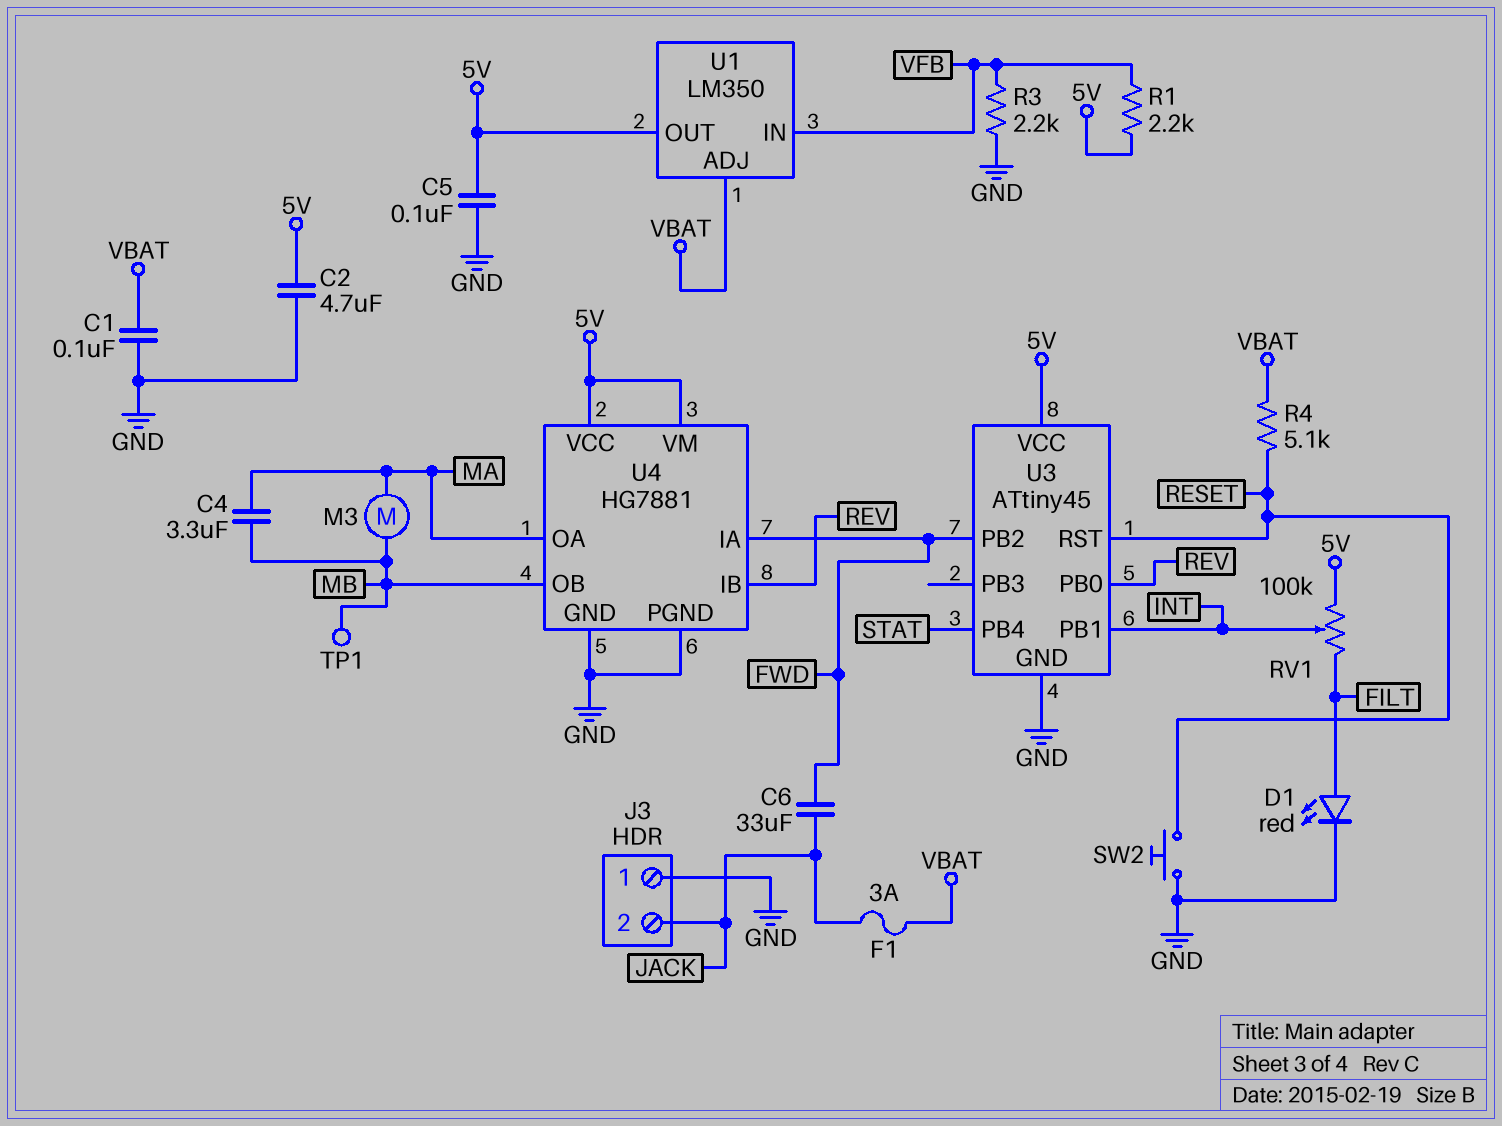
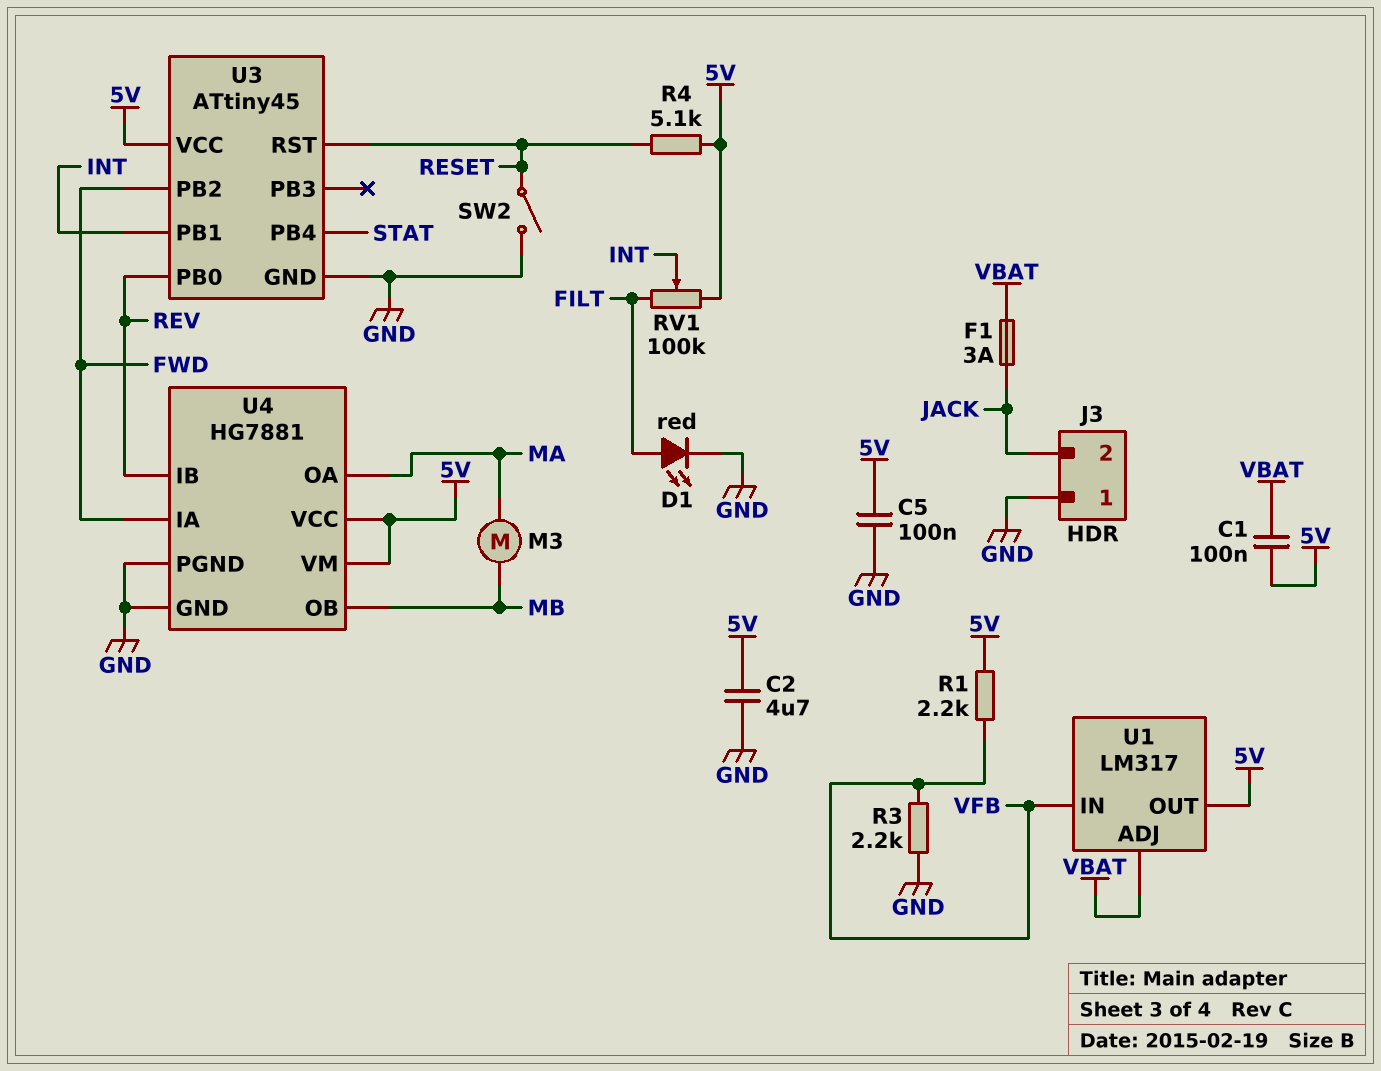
C1: 100nF (GND, VBAT) -> 100nF (5V, VBAT)
C4: 3.3uF (MA, MB) -> none
C6: 33uF (FWD, JACK) -> none
R4: 5.1k (RESET, VBAT) -> 5.1k (5V, RESET)
SW2: button (GND, RESET) -> switch (GND, RESET)
TP1: test point (MB) -> none
U1: LM350 -> LM317

